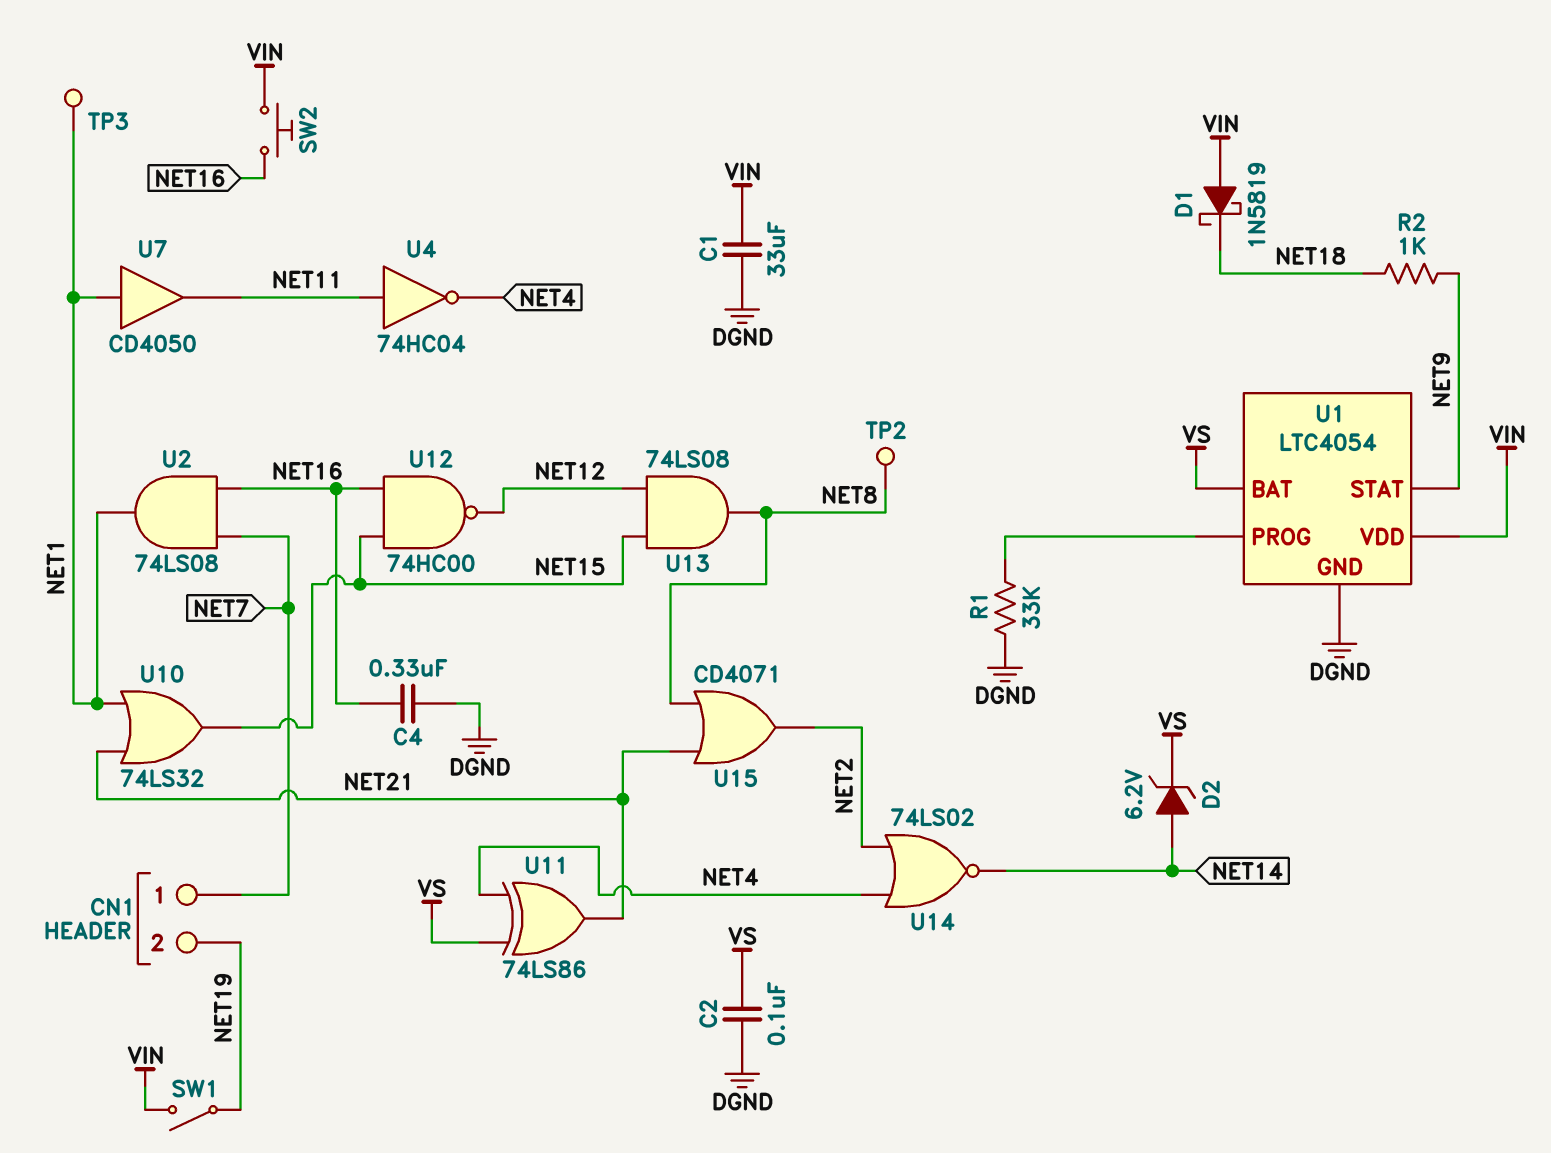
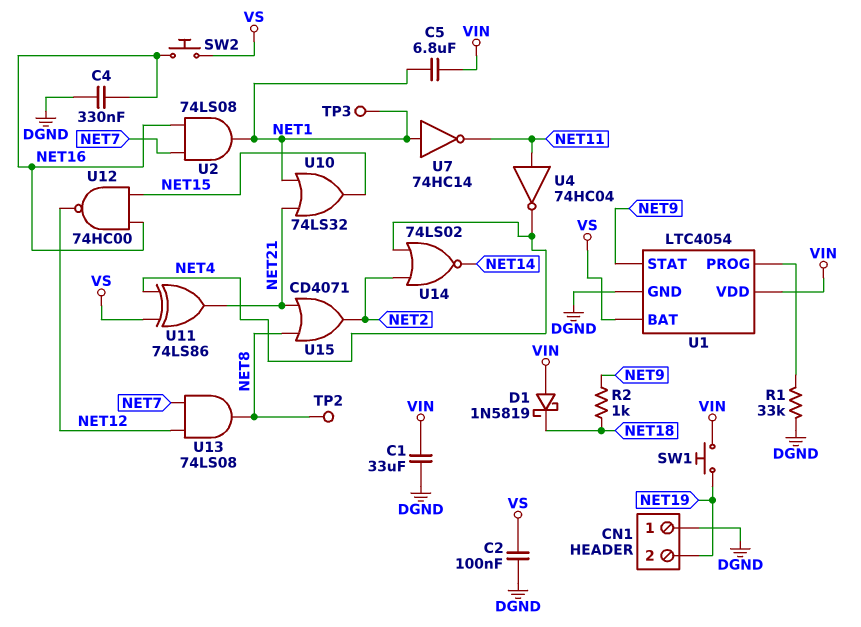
C5: none -> 6.8uF (NET1, VIN)
CN1 pin 1: NET7 -> DGND
D2: zener 6.2V (A NET14, K VS) -> none
SW1: switch (NET19, VIN) -> button (NET19, VIN)
SW2: button (NET16, VIN) -> button (NET16, VS)
U7: buffer CD4050 (in NET1, out NET11) -> NOT 74HC14 (in NET1, out NET11)
U13: AND 74LS08 (in NET12, in NET15, out NET8) -> AND 74LS08 (in NET7, in NET12, out NET8)

